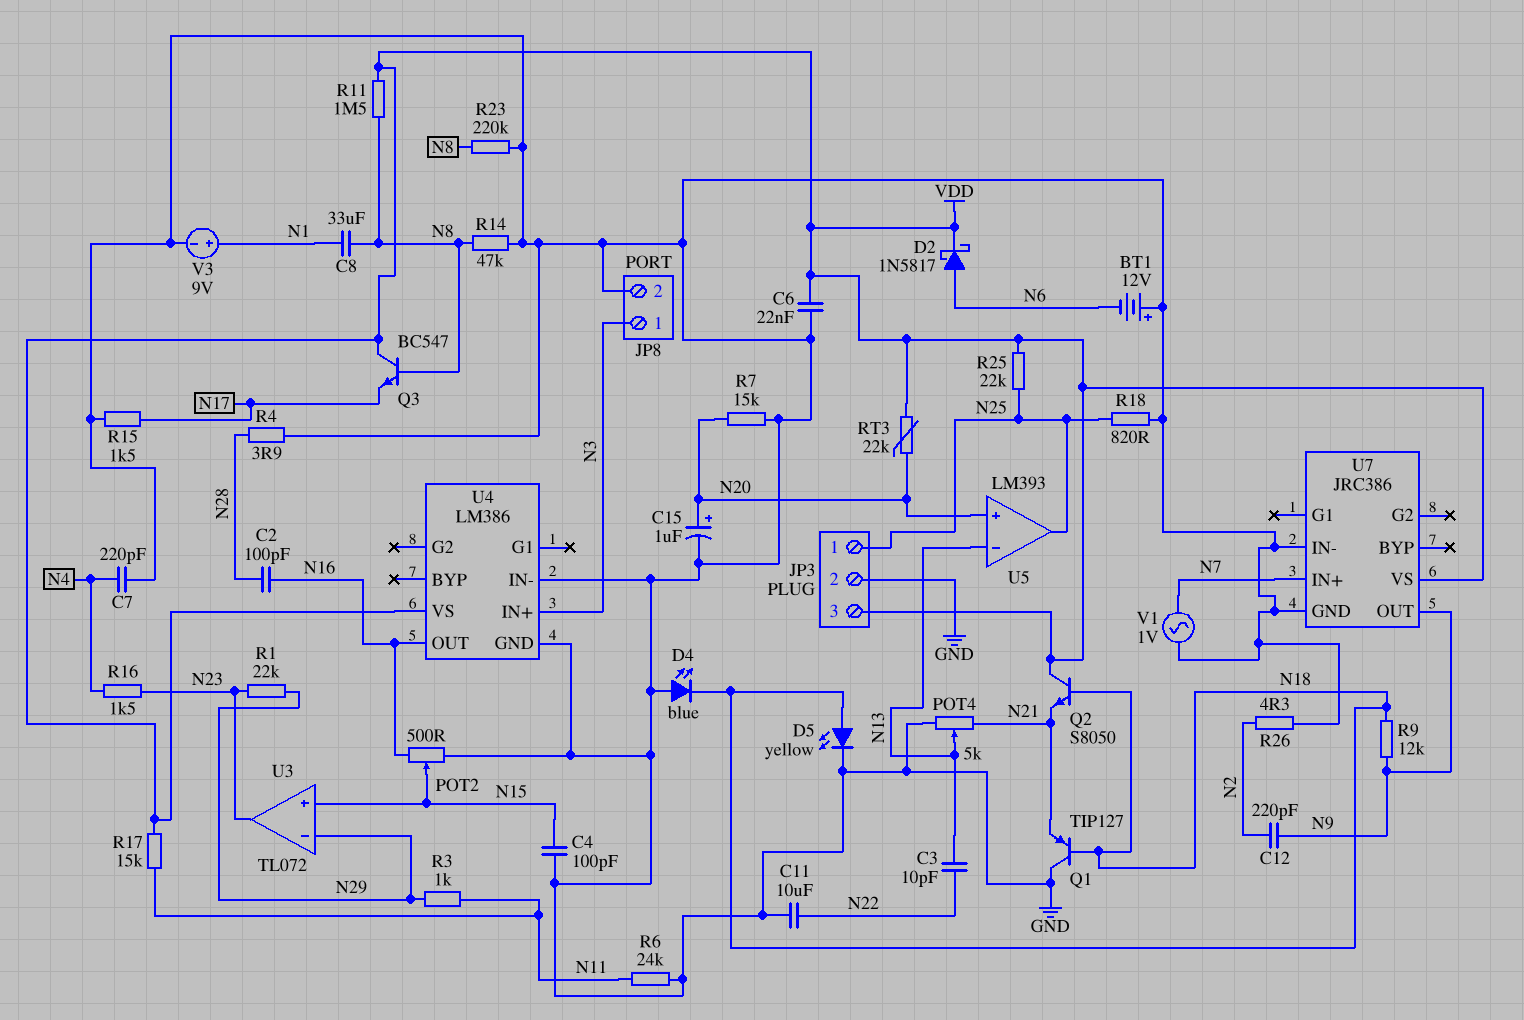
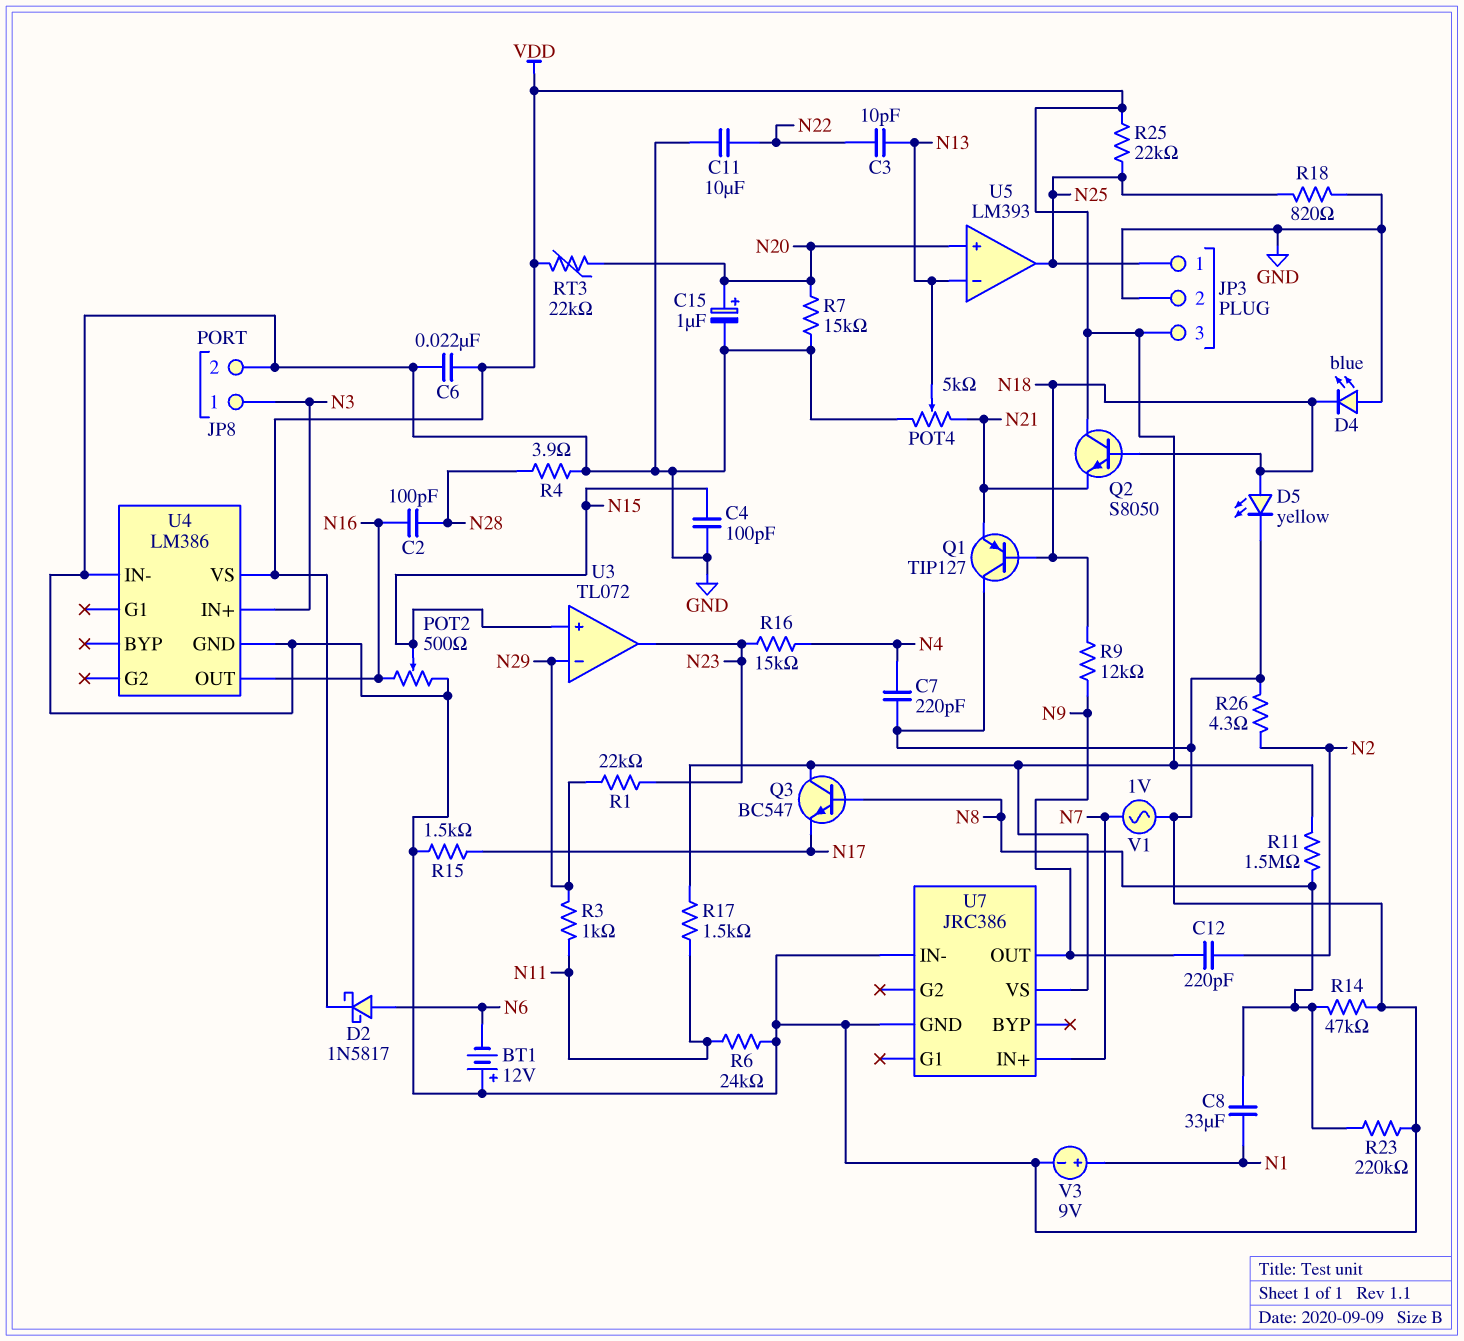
R16: 1.5k (N4, N23) -> 15k (N4, N23)
R17: 15k (N11, VDD) -> 1.5k (N11, VDD)

